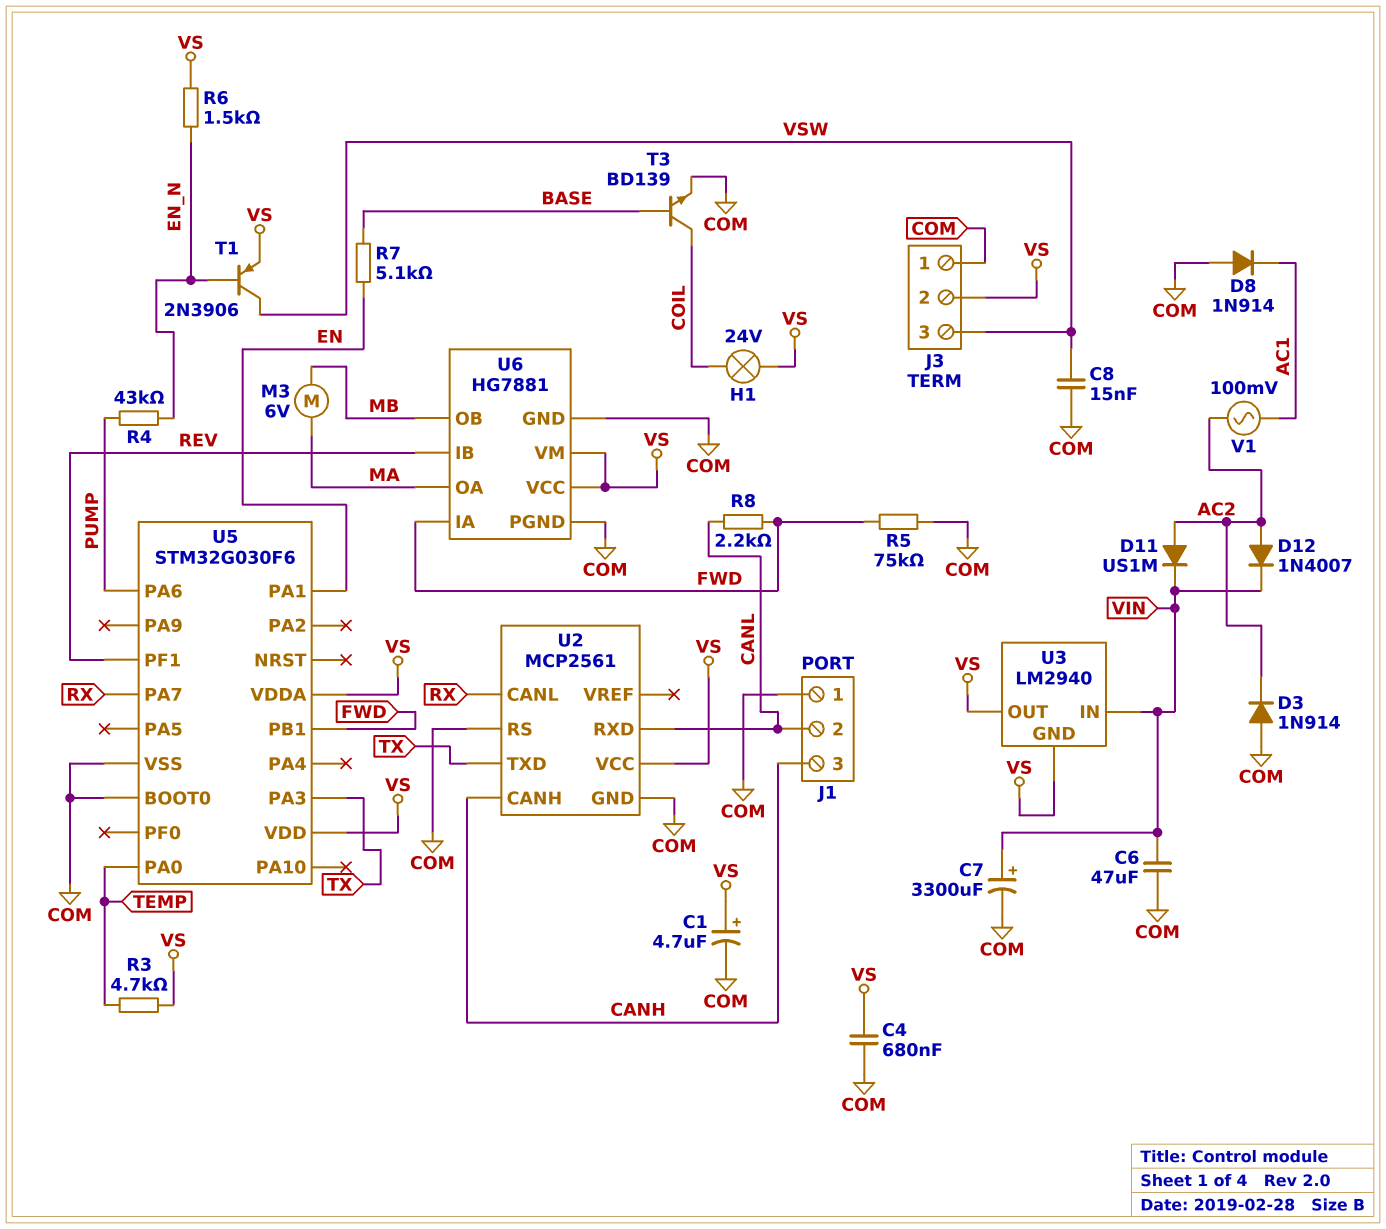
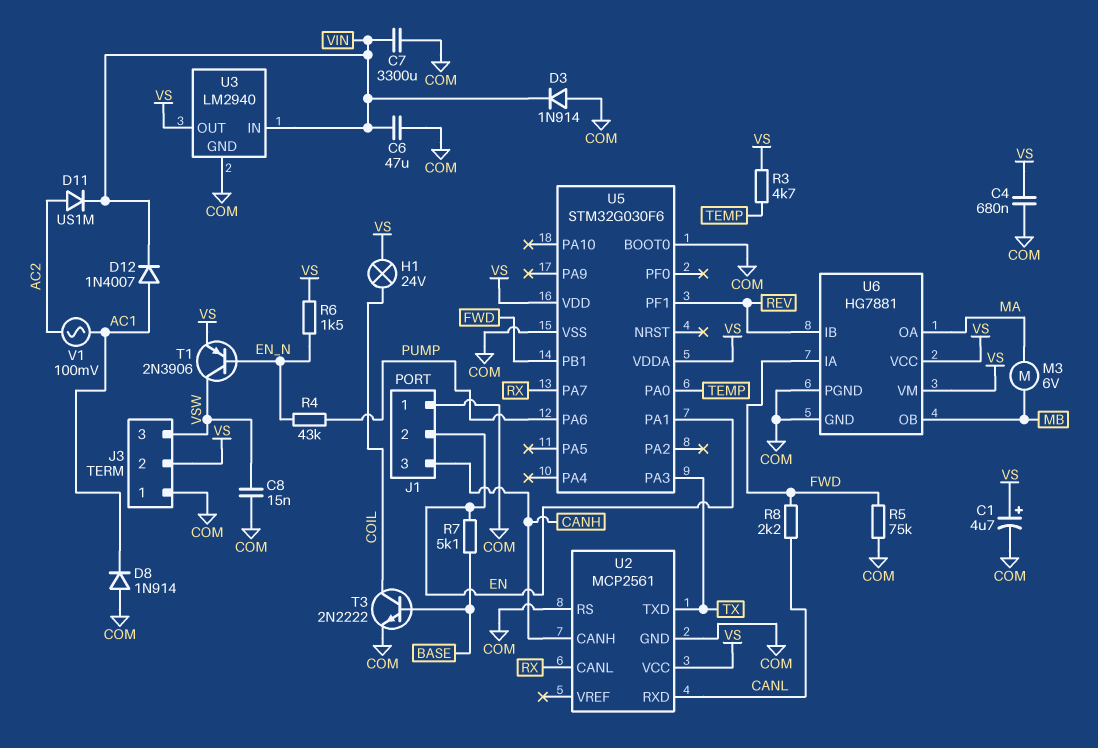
C7: 3300uF (plus VIN, minus COM) -> 3300uF (COM, VIN)
D3: diode 1N914 (A COM, K AC2) -> diode 1N914 (A COM, K VIN)
D12: diode 1N4007 (A AC2, K VIN) -> diode 1N4007 (A AC1, K VIN)
J1 pin 2: CANL -> EN
T3: NPN BD139 (B BASE, C COIL, E COM) -> NPN 2N2222 (B BASE, C COIL, E COM)
U3 pin GND: VS -> COM

